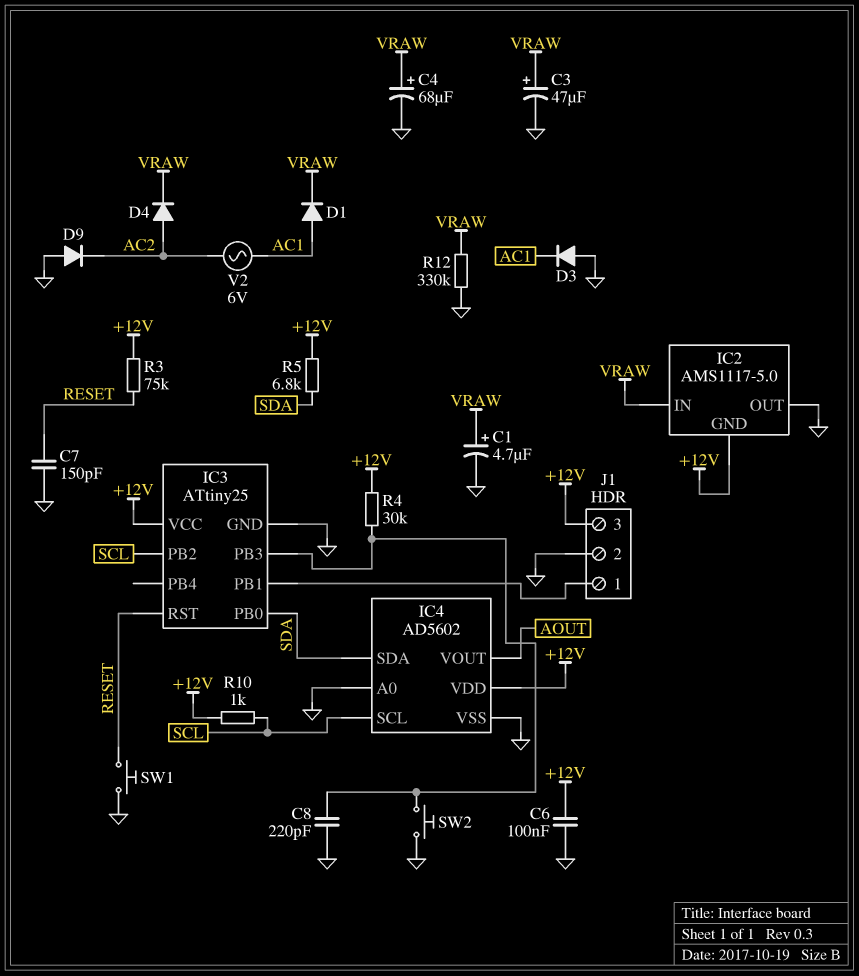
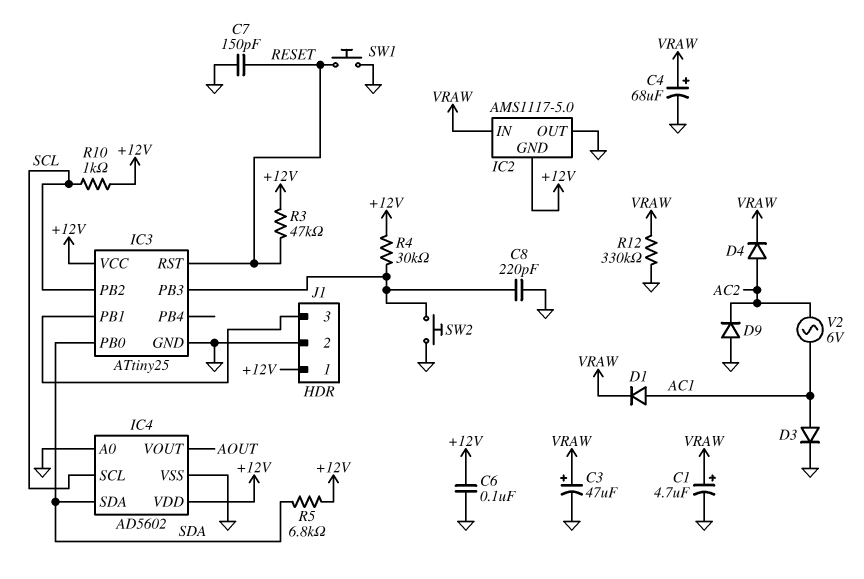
D3: diode (A GND, K AC1) -> diode (A AC1, K GND)
J1 pin 1: IC3/PB1 -> +12V
J1 pin 3: +12V -> IC3/PB1
R3: 75k (+12V, RESET) -> 47k (+12V, RESET)

